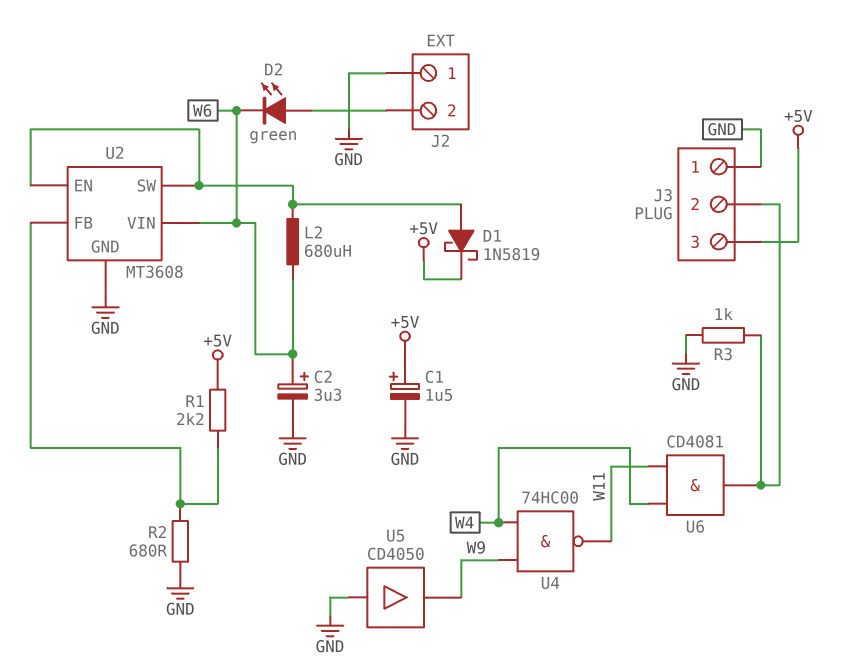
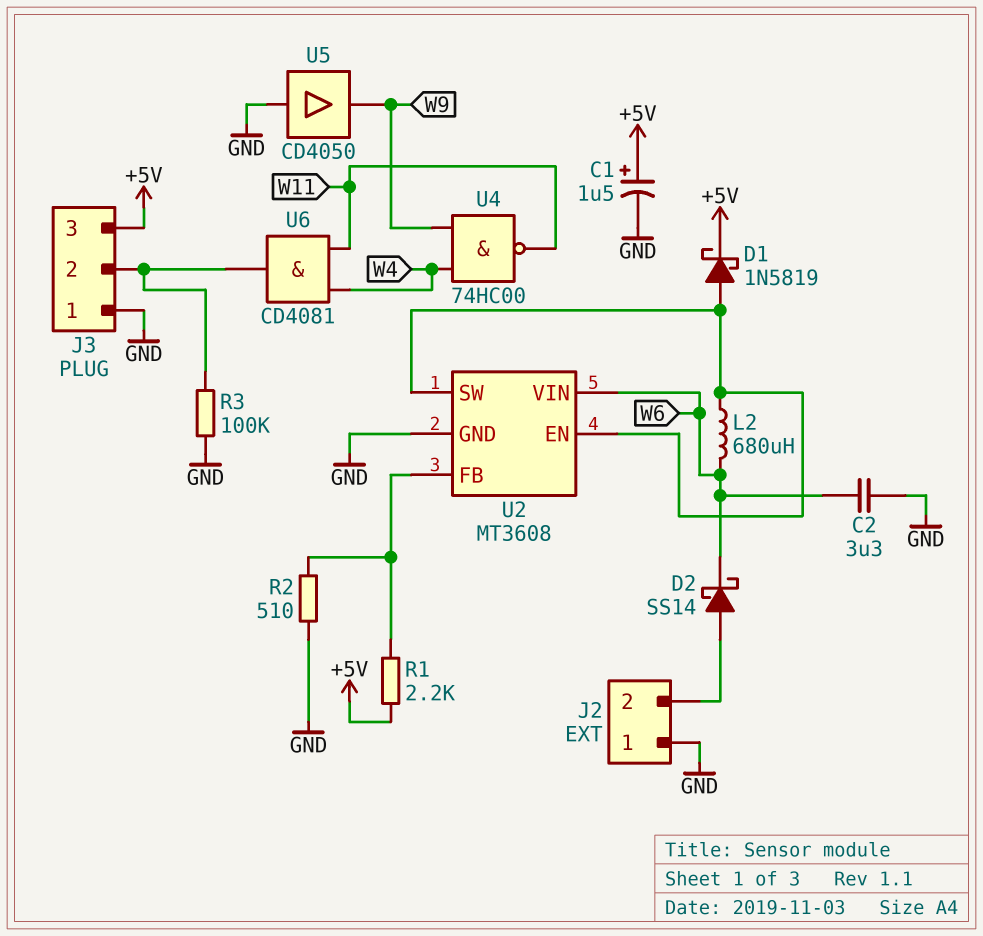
C2: 3.3uF (plus W6, minus GND) -> 3.3uF (GND, W6)
D2: LED green (A J2/2, K W6) -> schottky SS14 (A J2/2, K W6)
R2: 680 (GND, U2/FB) -> 510 (GND, U2/FB)
R3: 1k (GND, J3/2) -> 100k (GND, J3/2)

